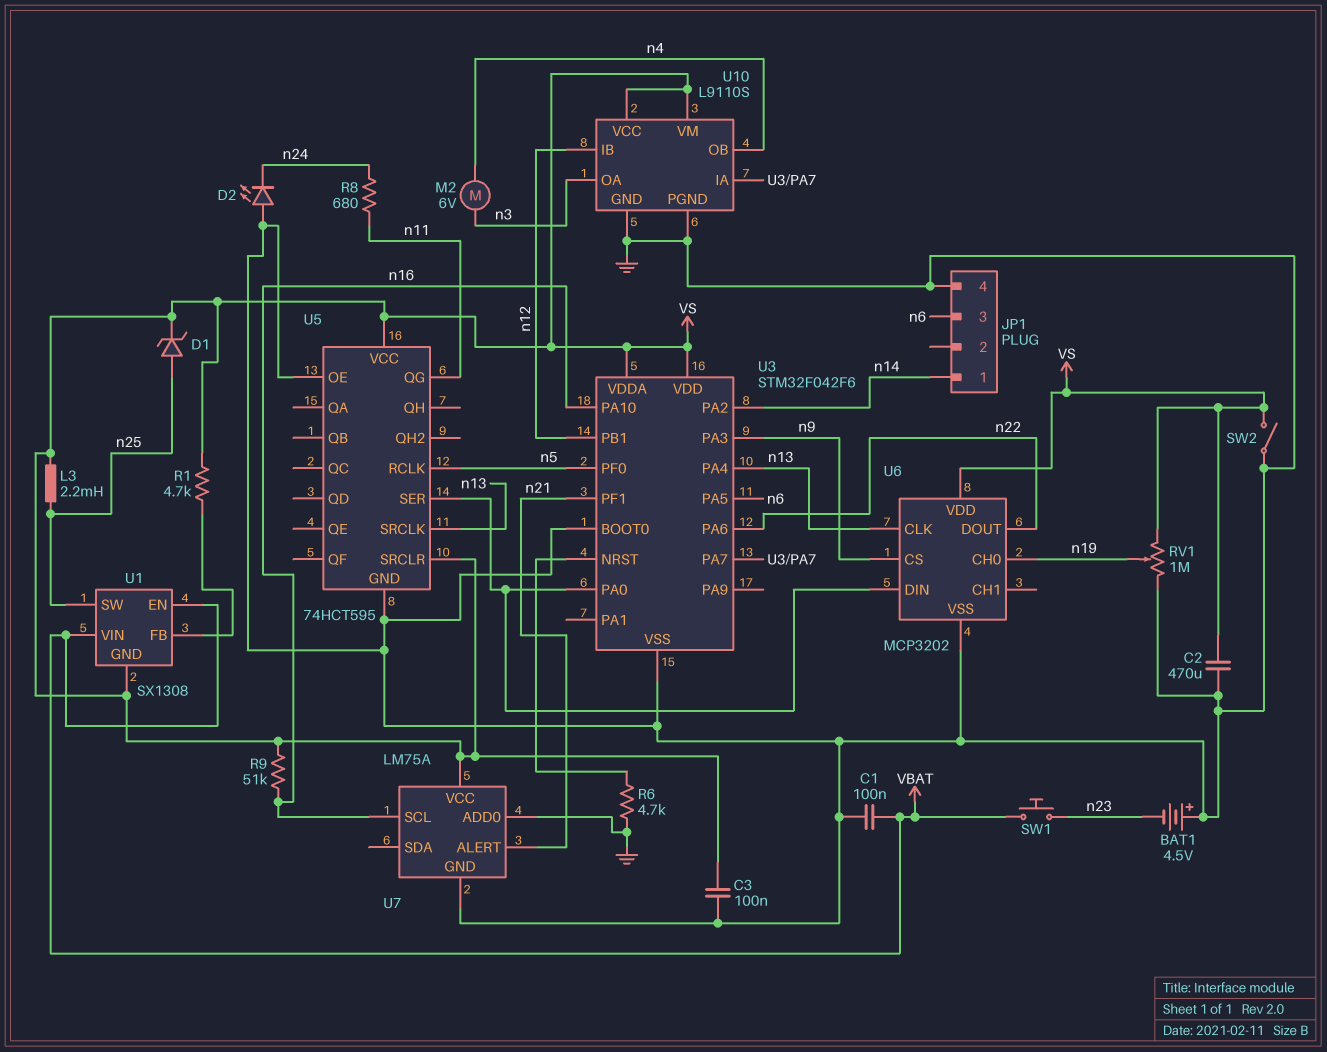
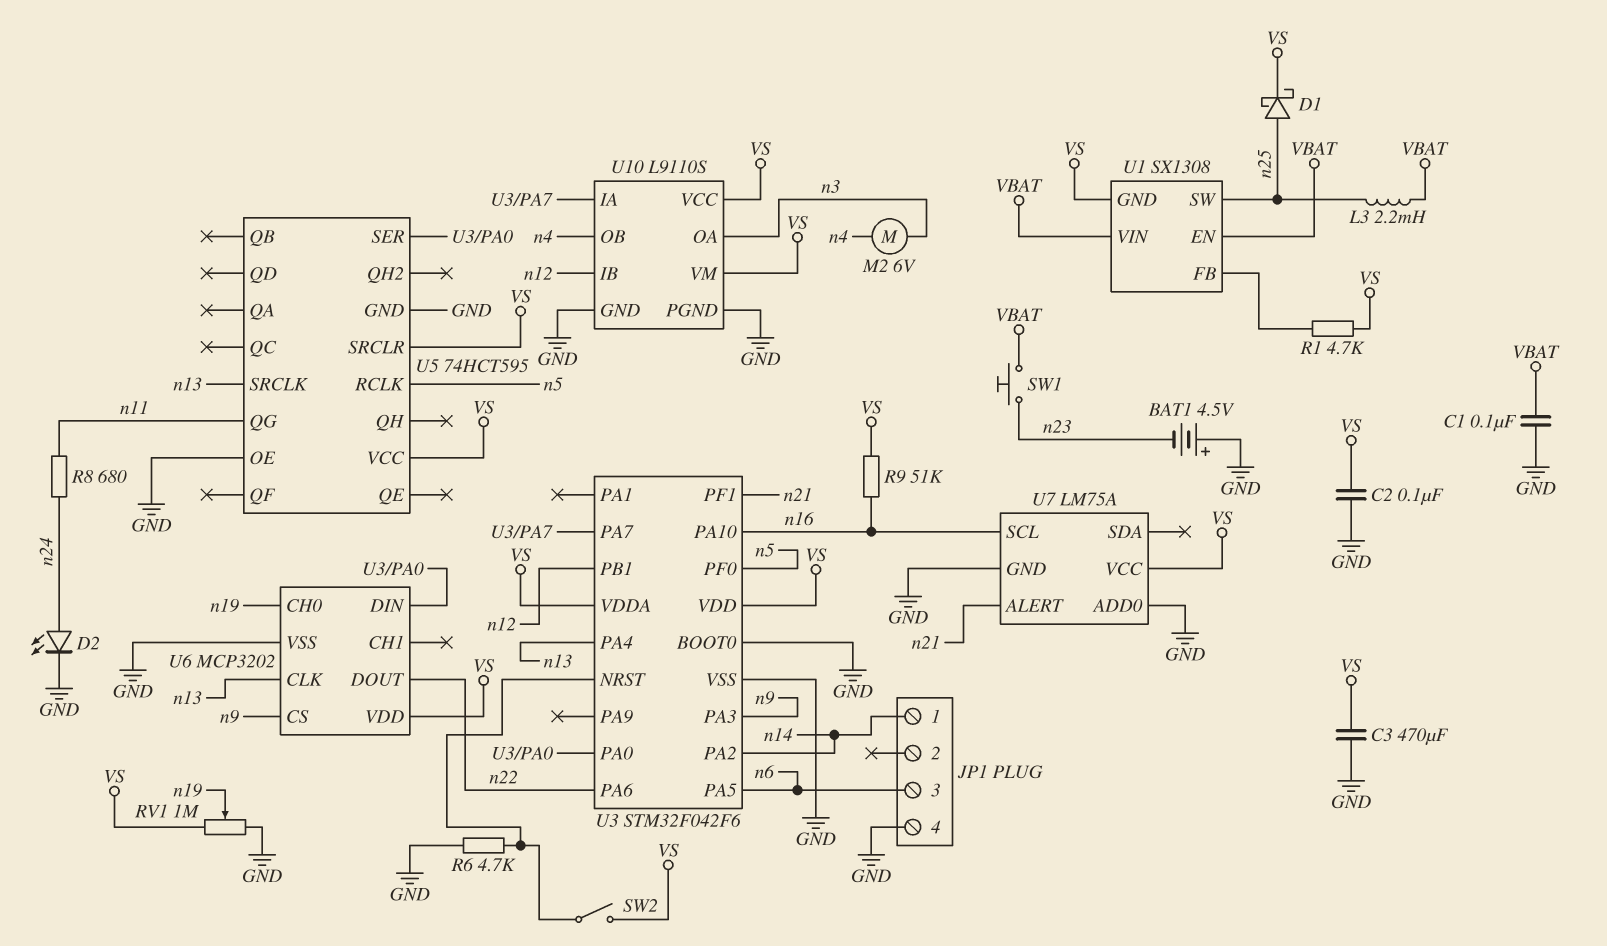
C2: 470uF (GND, VS) -> 100nF (GND, VS)
C3: 100nF (GND, VS) -> 470uF (GND, VS)
D1: zener (A n25, K VS) -> schottky (A n25, K VS)
D2: LED (A GND, K n24) -> LED (A n24, K GND)
L3: 2.2mH (VS, n25) -> 2.2mH (VBAT, n25)
SW2: switch (GND, VS) -> switch (U3/NRST, VS)

